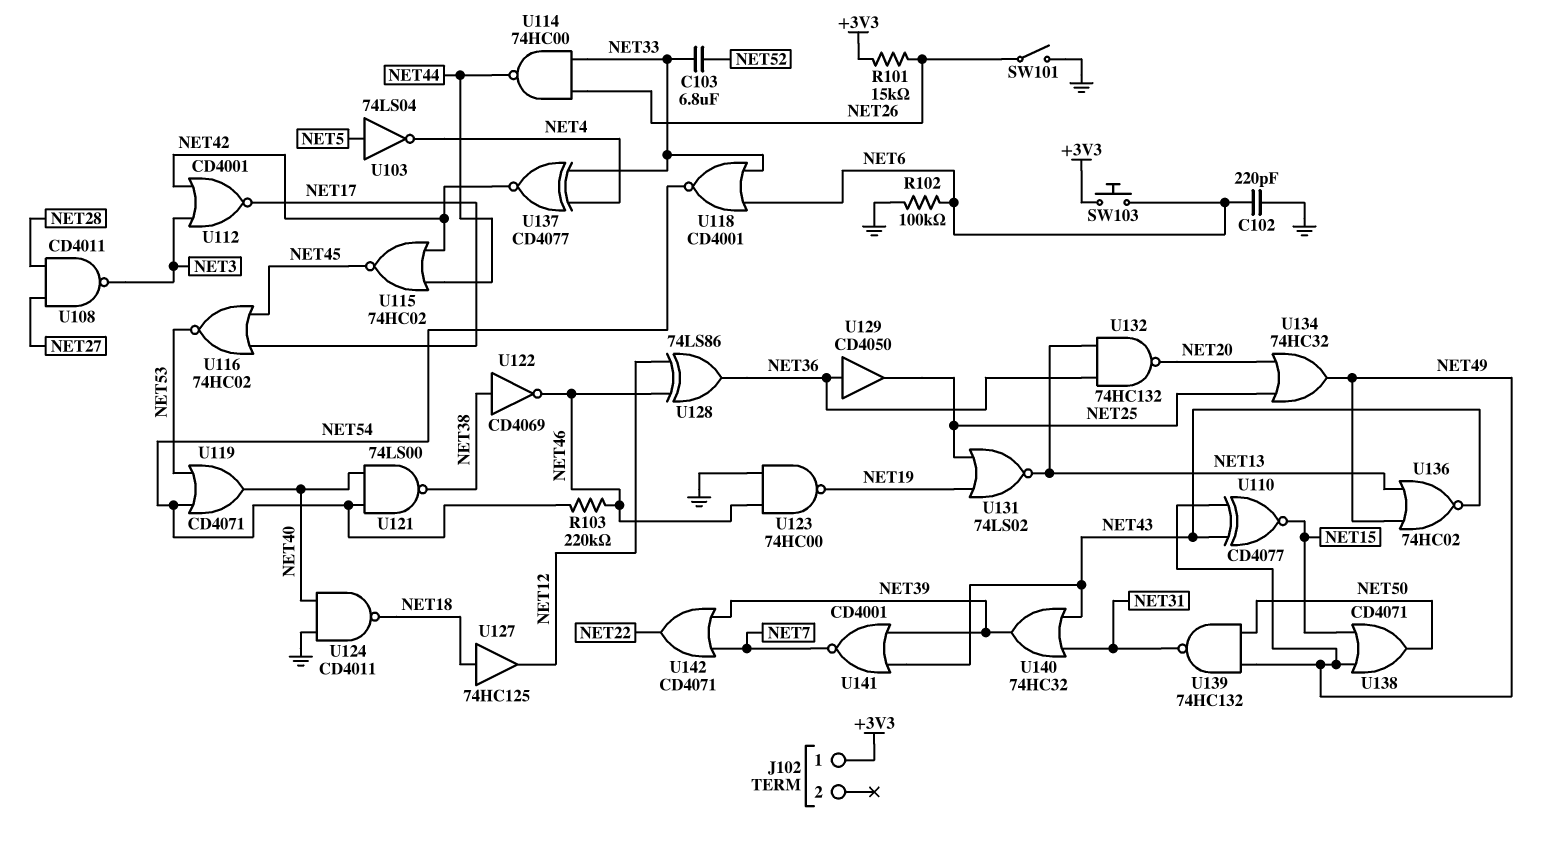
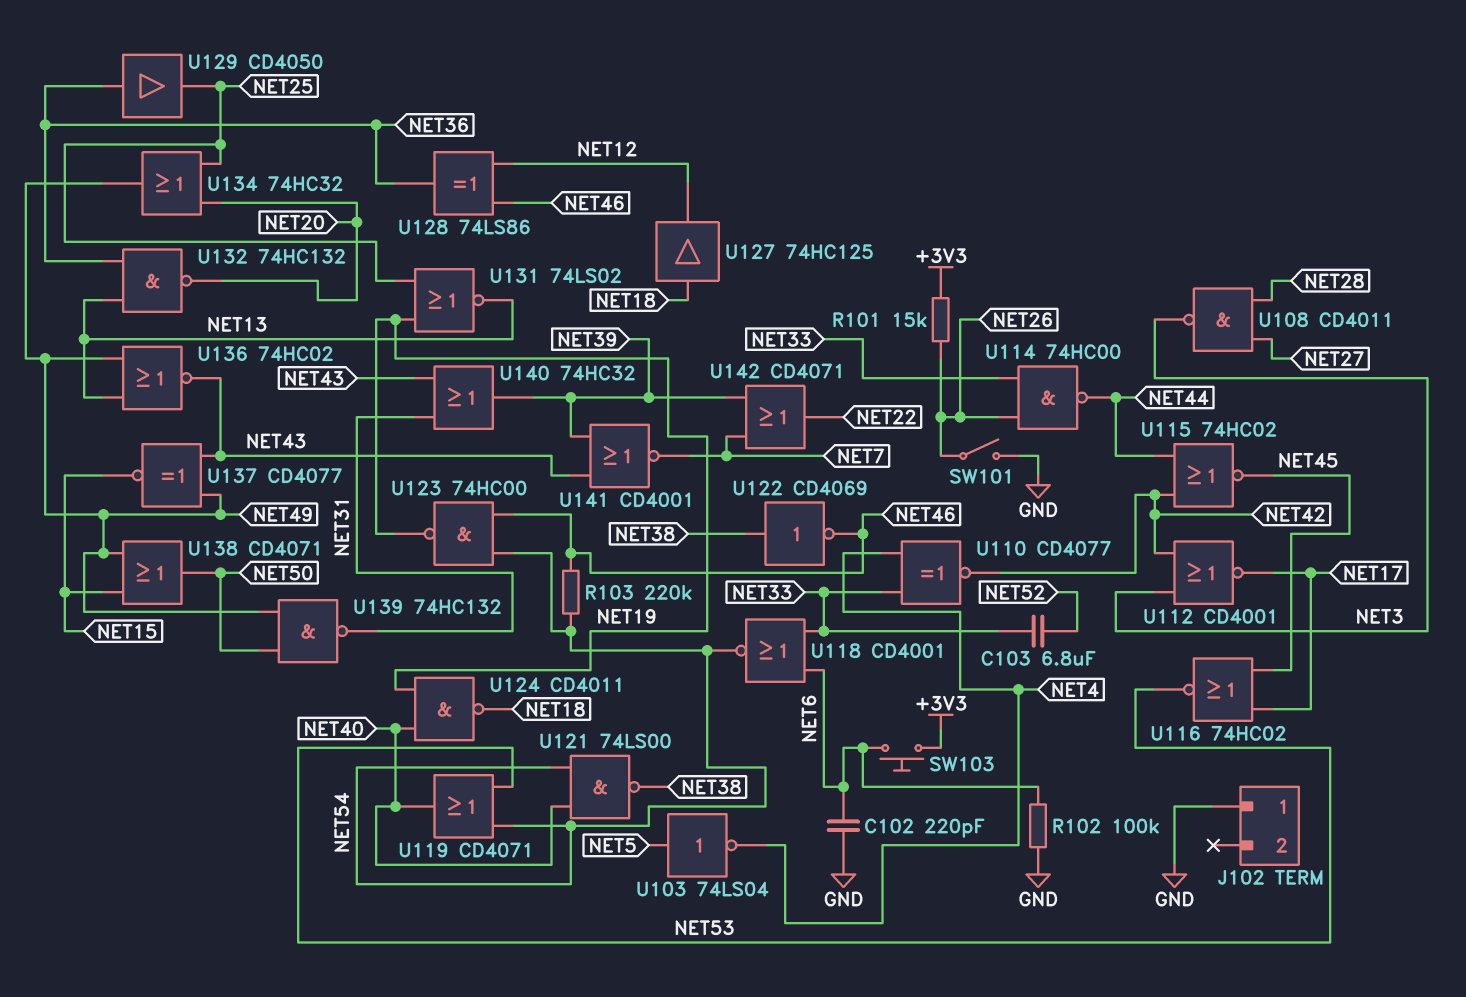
J102 pin 1: +3V3 -> GND
U110: XNOR CD4077 (in NET43, in NET49, out NET15) -> XNOR CD4077 (in NET4, in NET33, out NET42)
U123: NAND 74HC00 (in GND, in NET46, out NET19) -> NAND 74HC00 (in NET46, in NET54, out NET19)
U124: NAND CD4011 (in GND, in NET40, out NET18) -> NAND CD4011 (in NET19, in NET40, out NET18)
U137: XNOR CD4077 (in NET4, in NET33, out NET42) -> XNOR CD4077 (in NET43, in NET49, out NET15)

